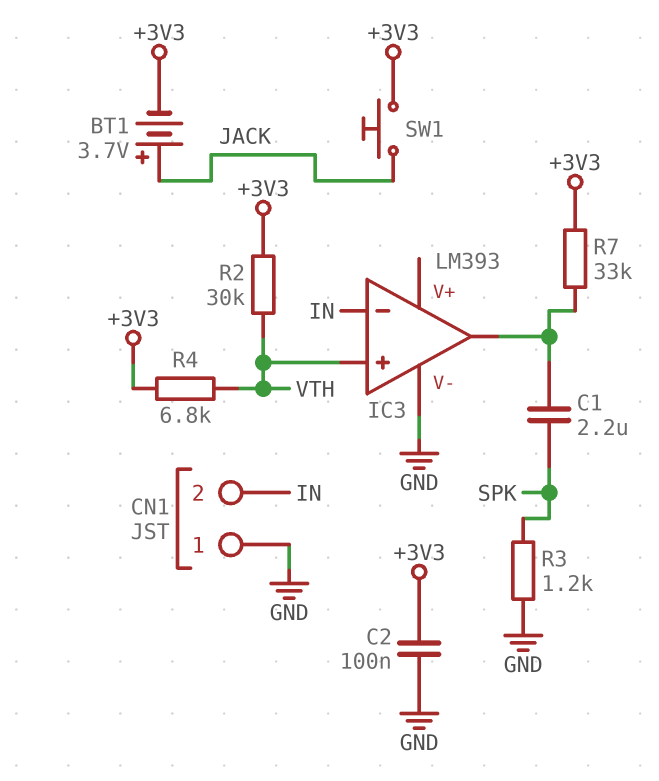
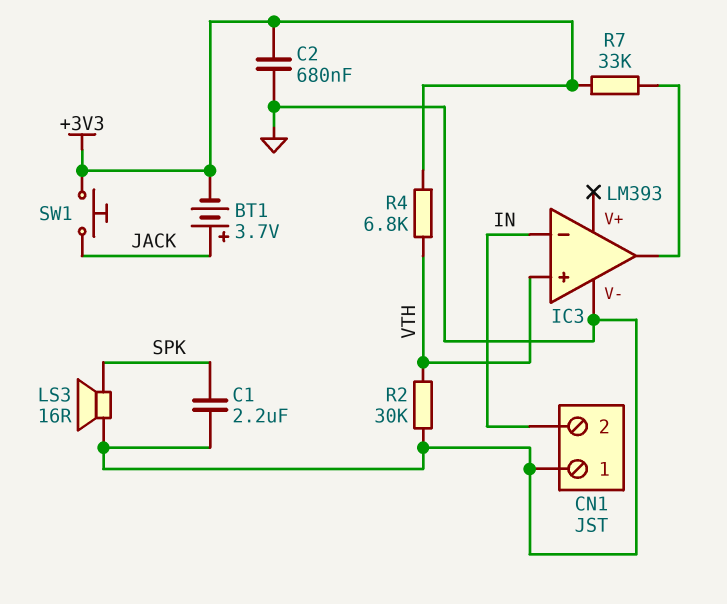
C1: 2.2uF (IC3/out, SPK) -> 2.2uF (GND, SPK)
C2: 100nF (+3V3, GND) -> 680nF (+3V3, GND)
LS3: none -> speaker 16R (GND, SPK)
R2: 30k (+3V3, VTH) -> 30k (GND, VTH)
R3: 1.2k (GND, SPK) -> none

